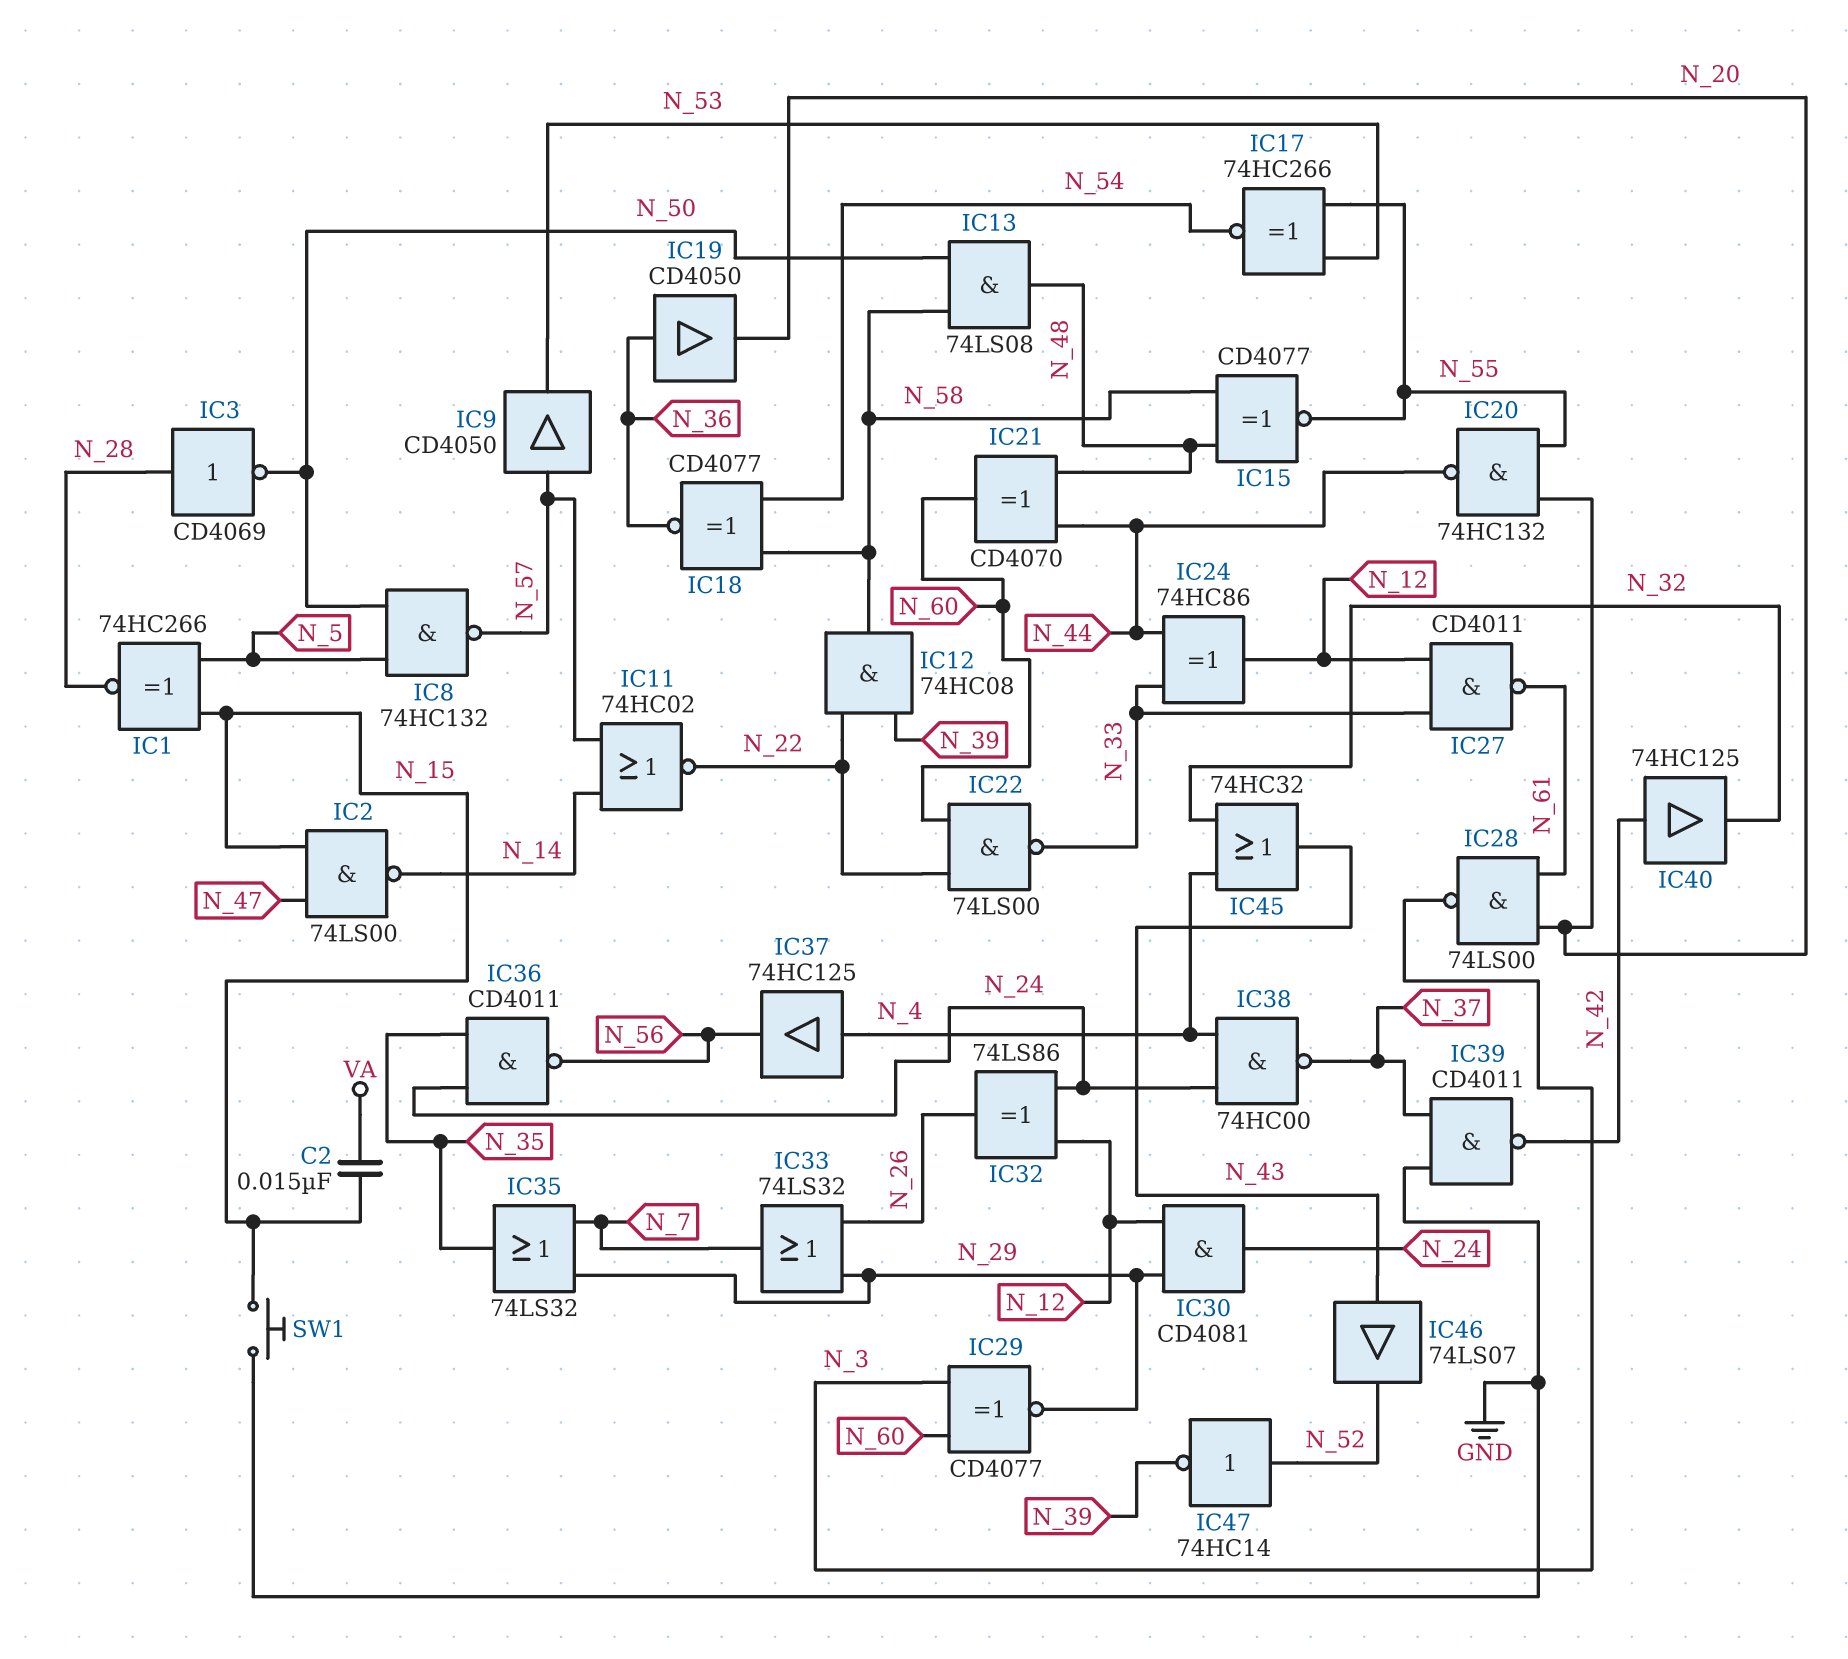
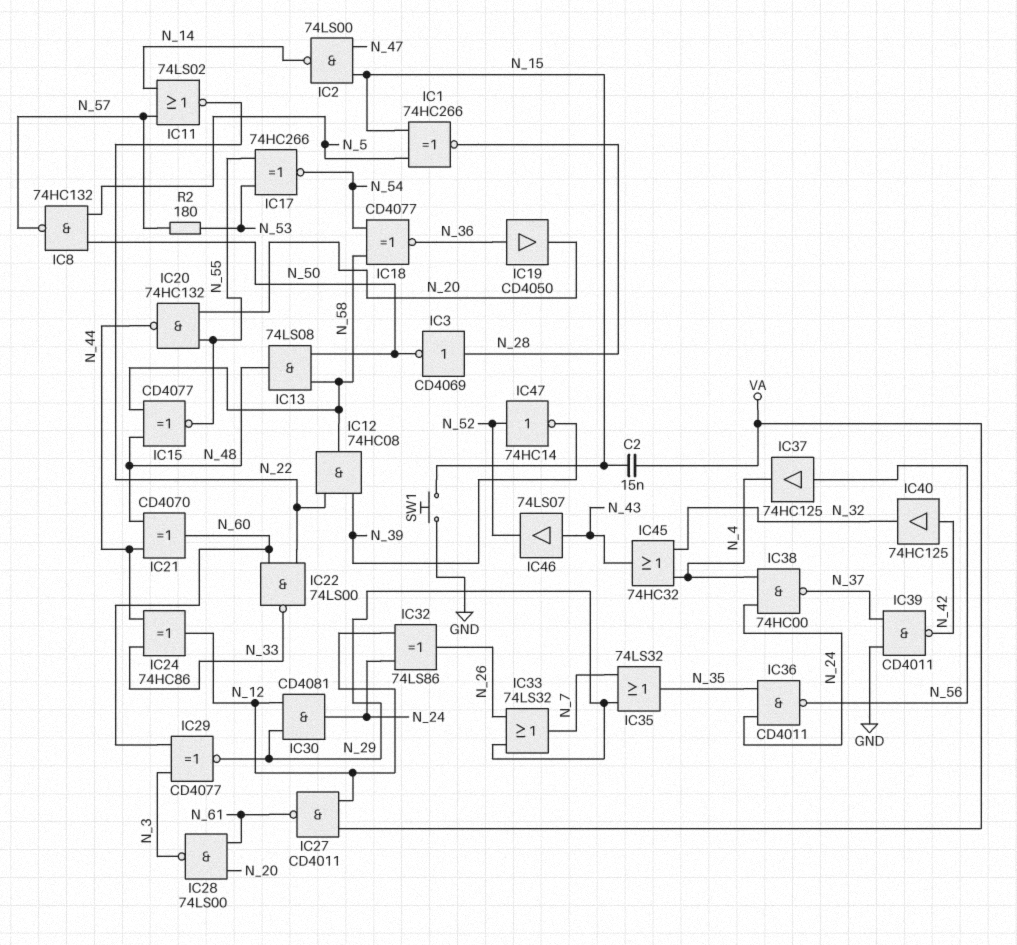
IC9: buffer CD4050 (in N_57, out N_53) -> none
IC11: NOR 74HC02 (in N_14, in N_57, out N_22) -> NOR 74LS02 (in N_14, in N_57, out N_22)
IC27: NAND CD4011 (in N_12, in N_33, out N_61) -> NAND CD4011 (in N_12, in VA, out N_61)
IC37: buffer 74HC125 (in N_4, out N_56) -> buffer 74HC125 (in N_56, out N_4)
R2: none -> 180 (N_53, N_57)

